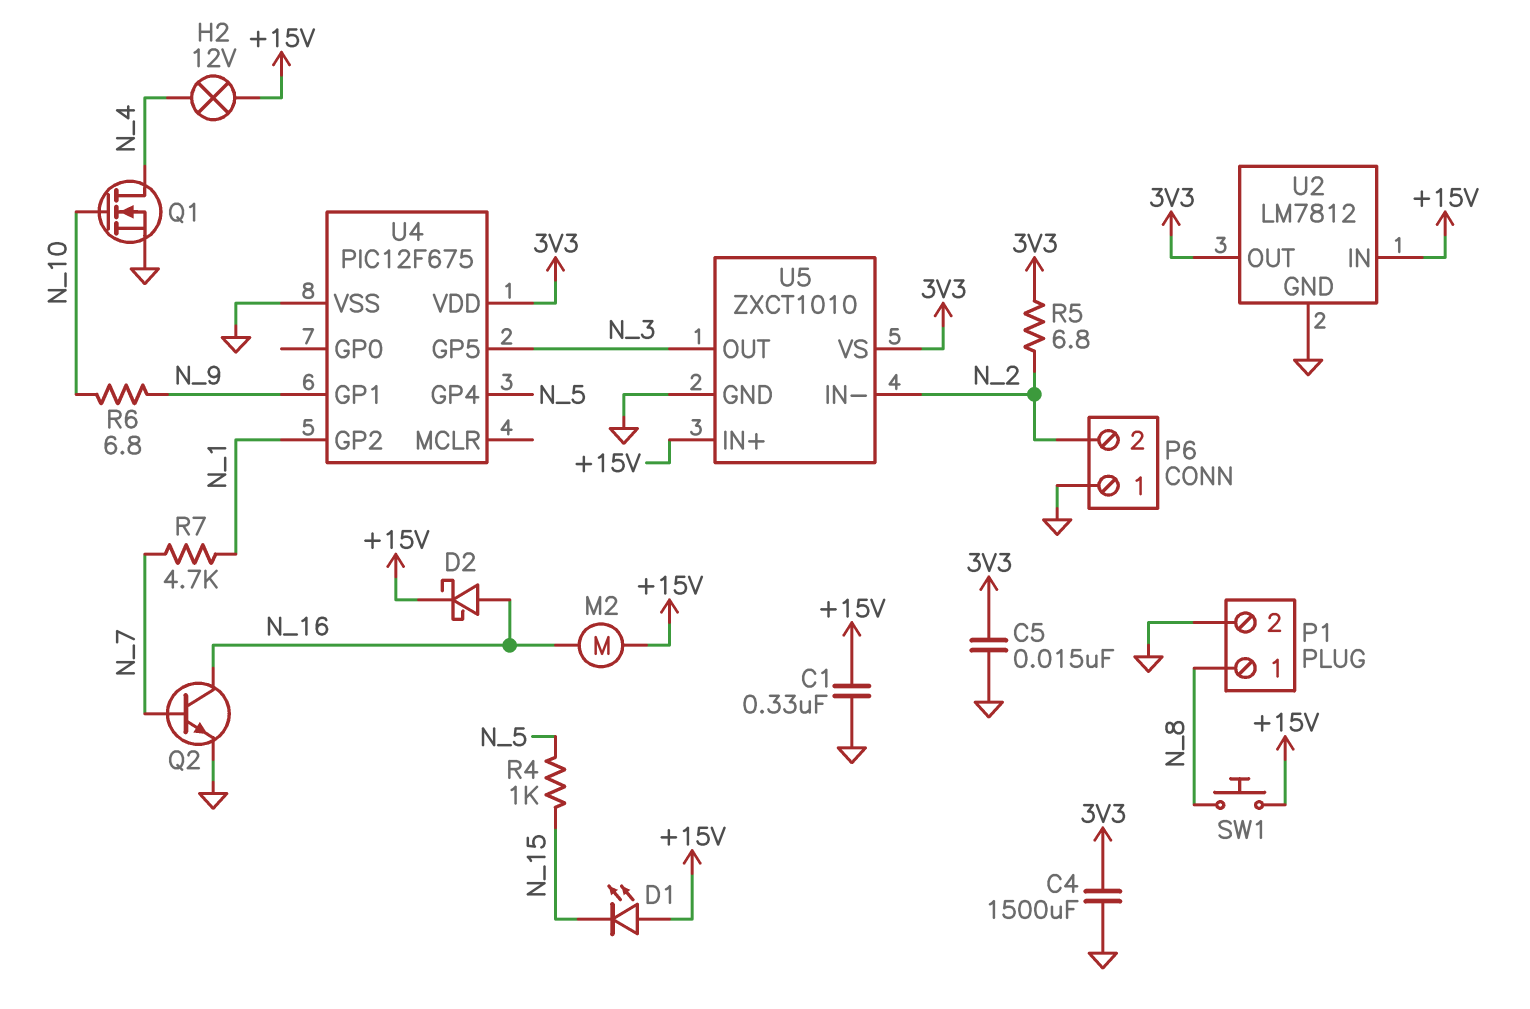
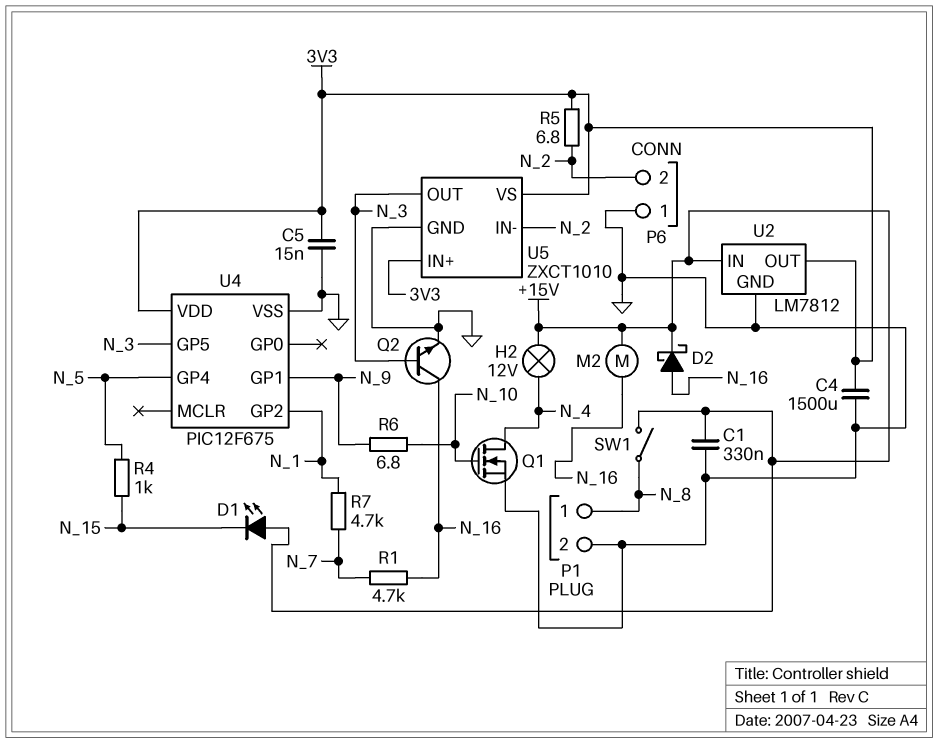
Q2: NPN (B N_7, C N_16, E GND) -> NPN (B N_3, C N_16, E GND)
R1: none -> 4.7k (N_7, N_16)
SW1: button (+15V, N_8) -> switch (+15V, N_8)
U5 pin IN+: +15V -> 3V3

